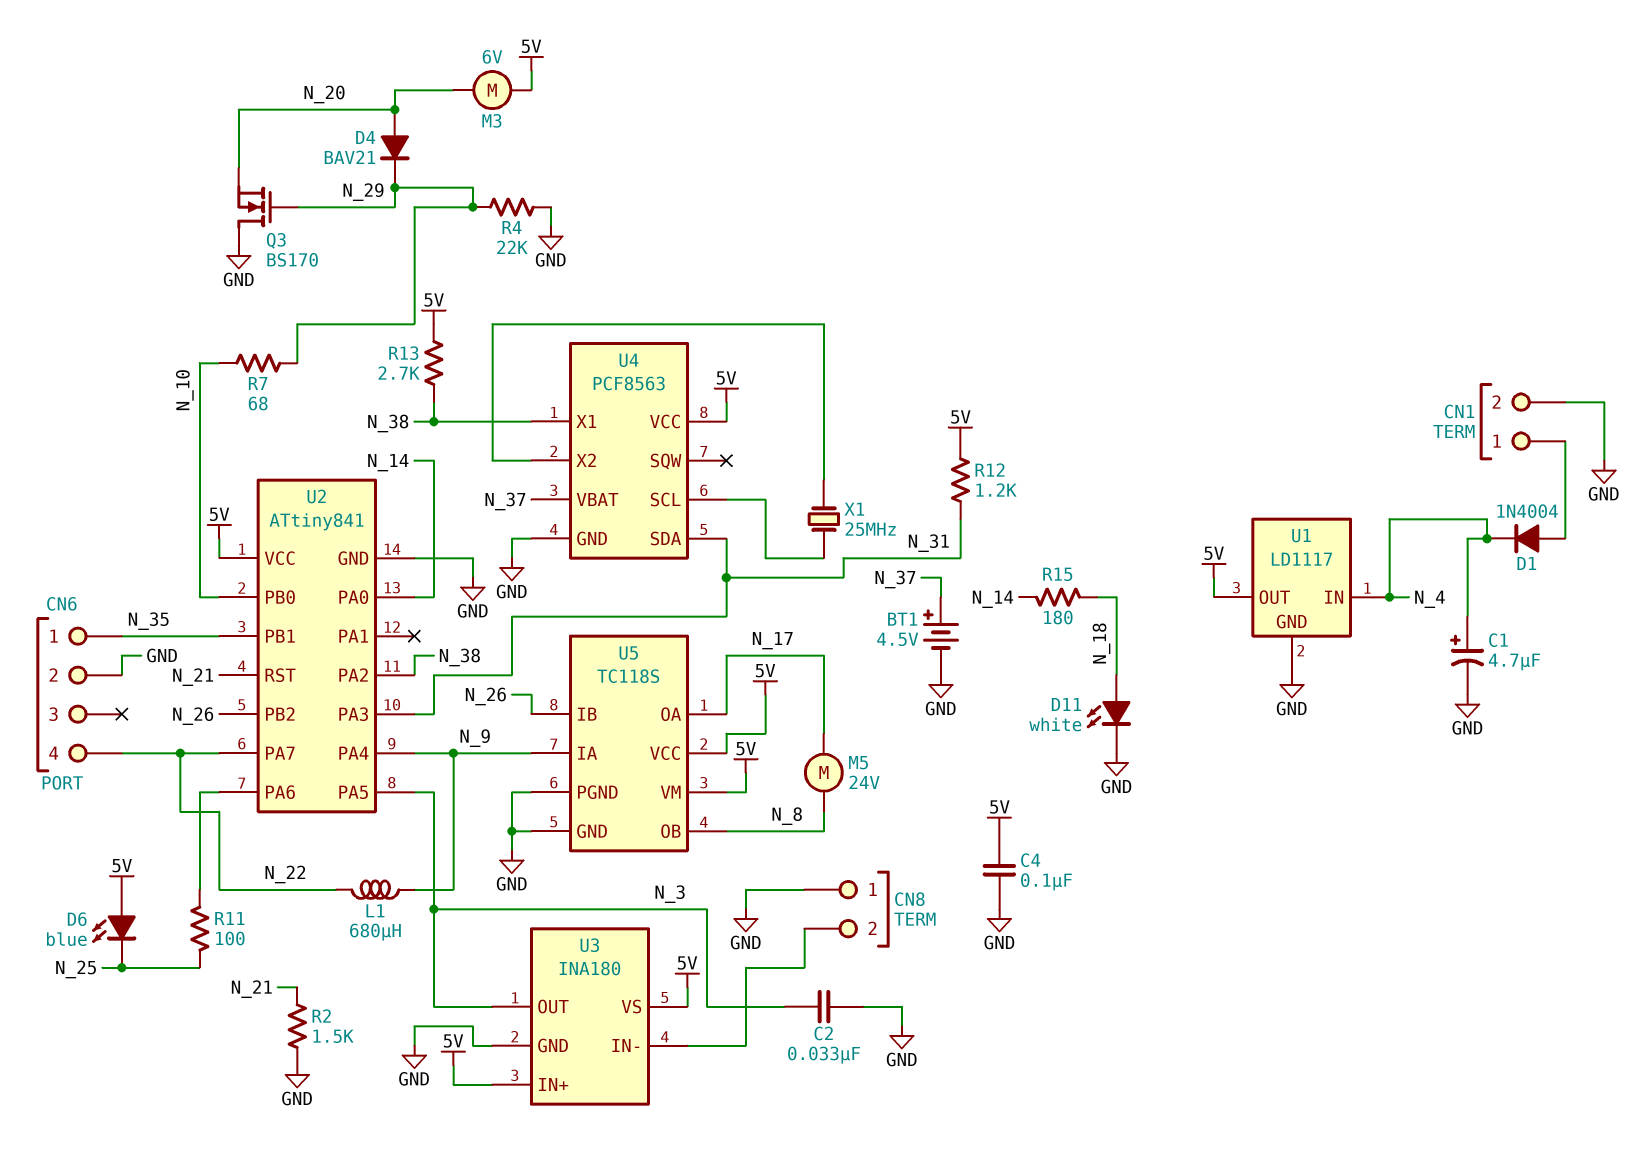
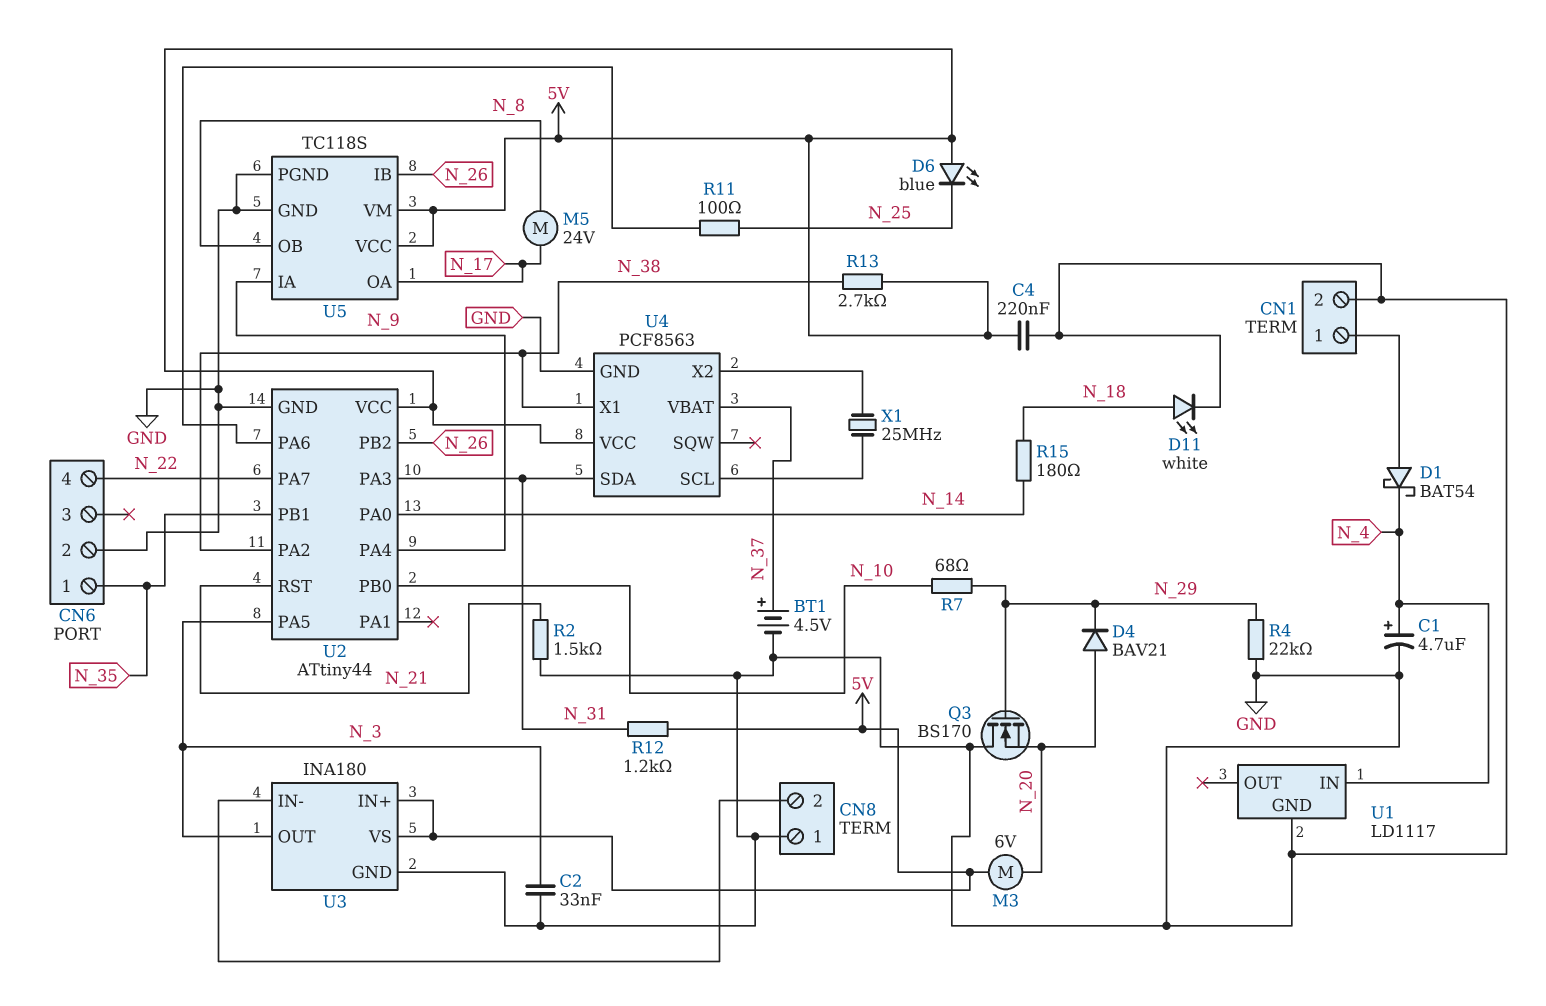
C4: 100nF (5V, GND) -> 220nF (5V, GND)
D1: diode 1N4004 (A CN1/1, K N_4) -> schottky BAT54 (A CN1/1, K N_4)
L1: 680uH (N_9, N_22) -> none
U1 pin OUT: 5V -> none
U2: ATtiny841 -> ATtiny44

